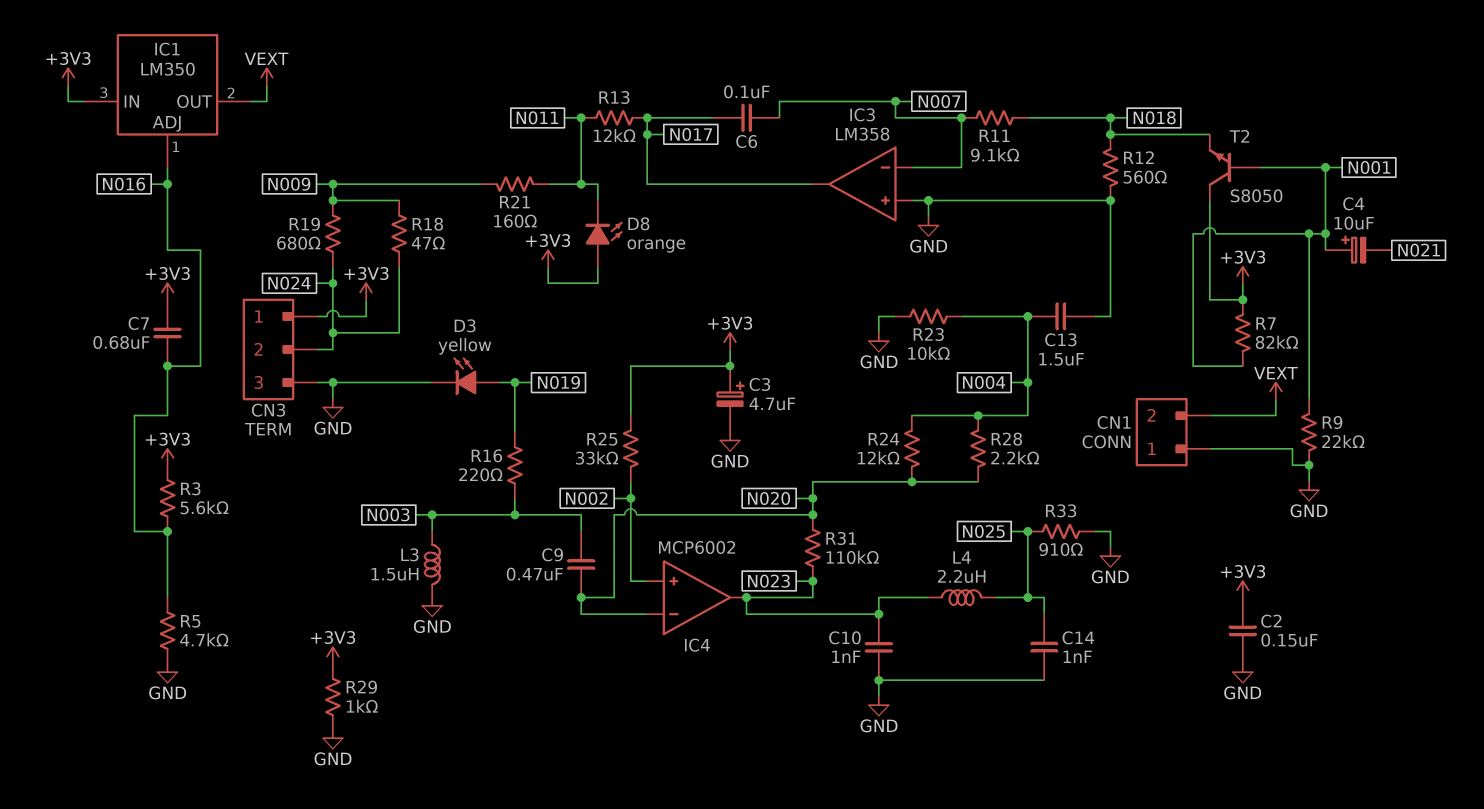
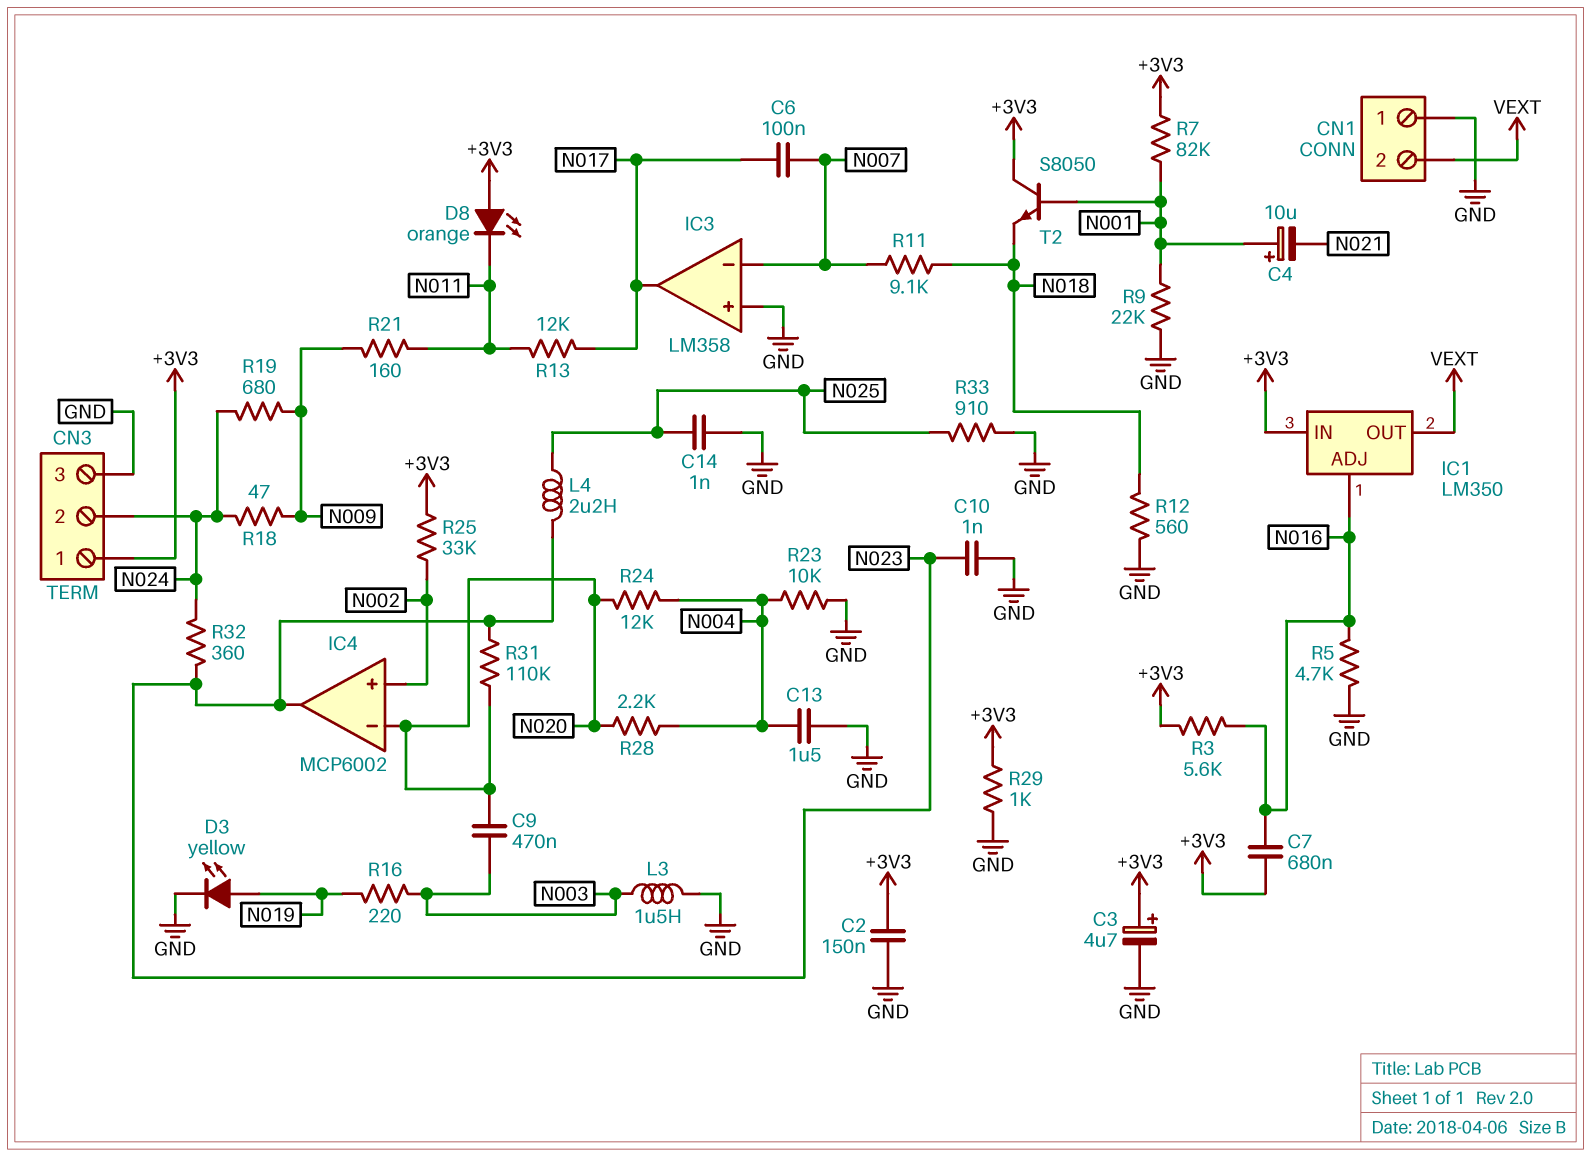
R32: none -> 360 (N023, N024)

